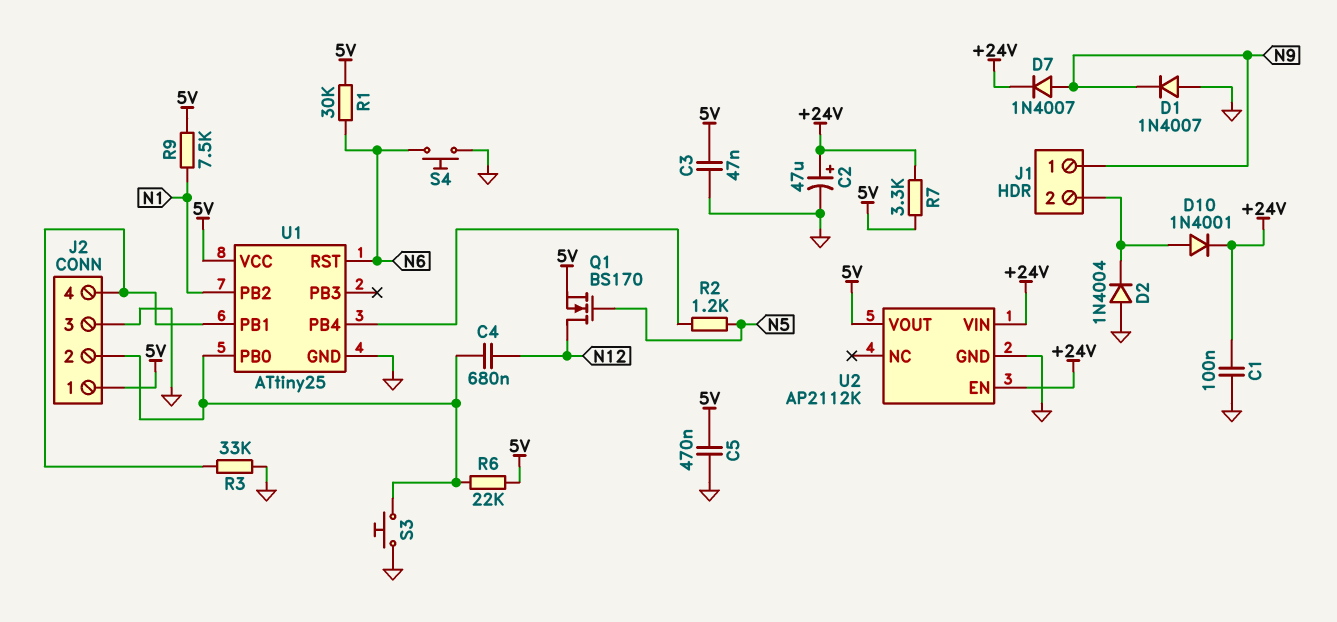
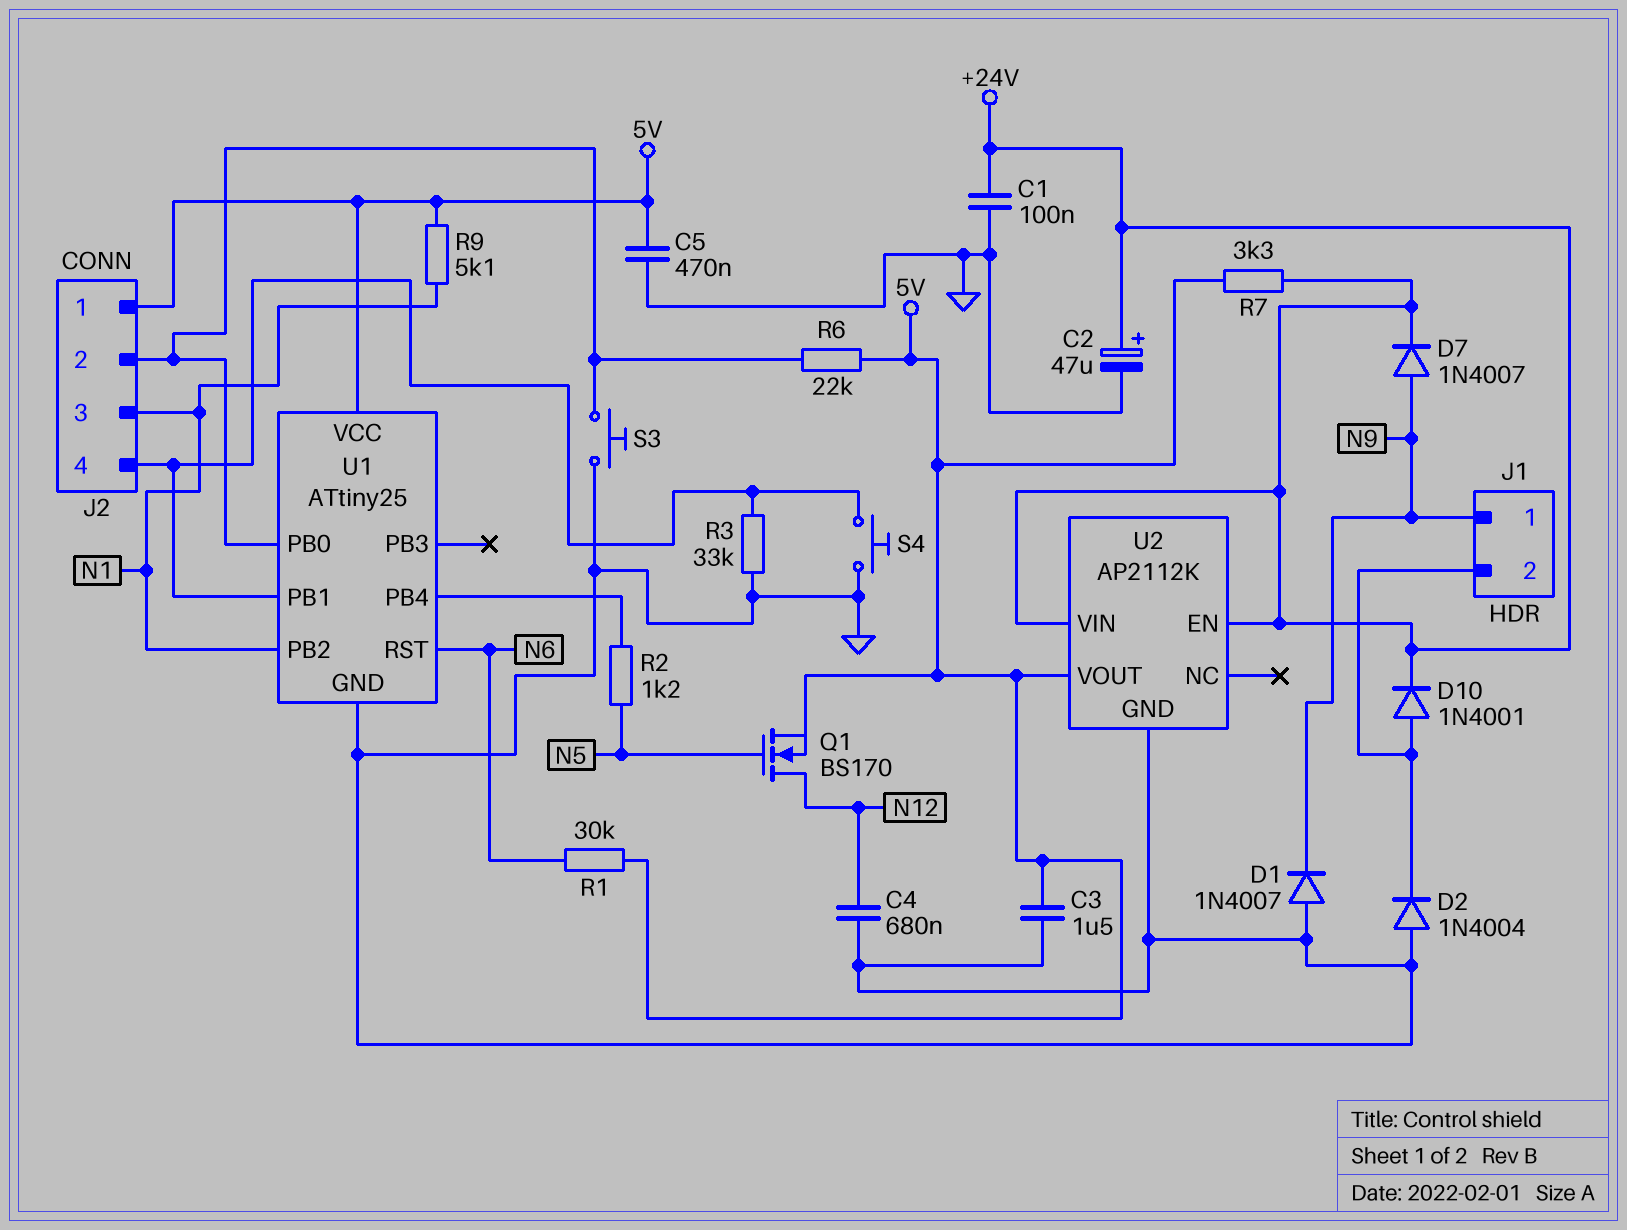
C3: 47nF (5V, GND) -> 1.5uF (5V, GND)
C4: 680nF (J2/2, N12) -> 680nF (GND, N12)
J2 pin 3: GND -> N1
R9: 7.5k (5V, N1) -> 5.1k (5V, N1)
S4: button (GND, N6) -> button (GND, J2/4)

